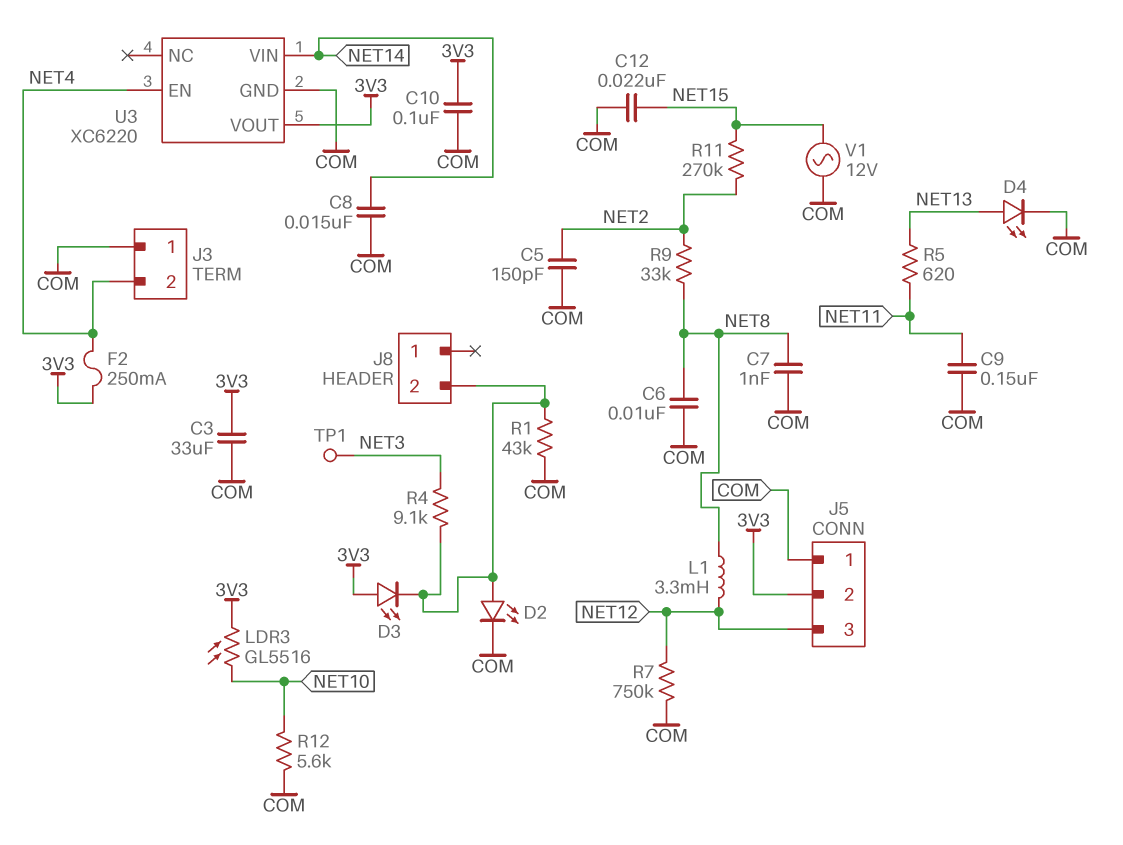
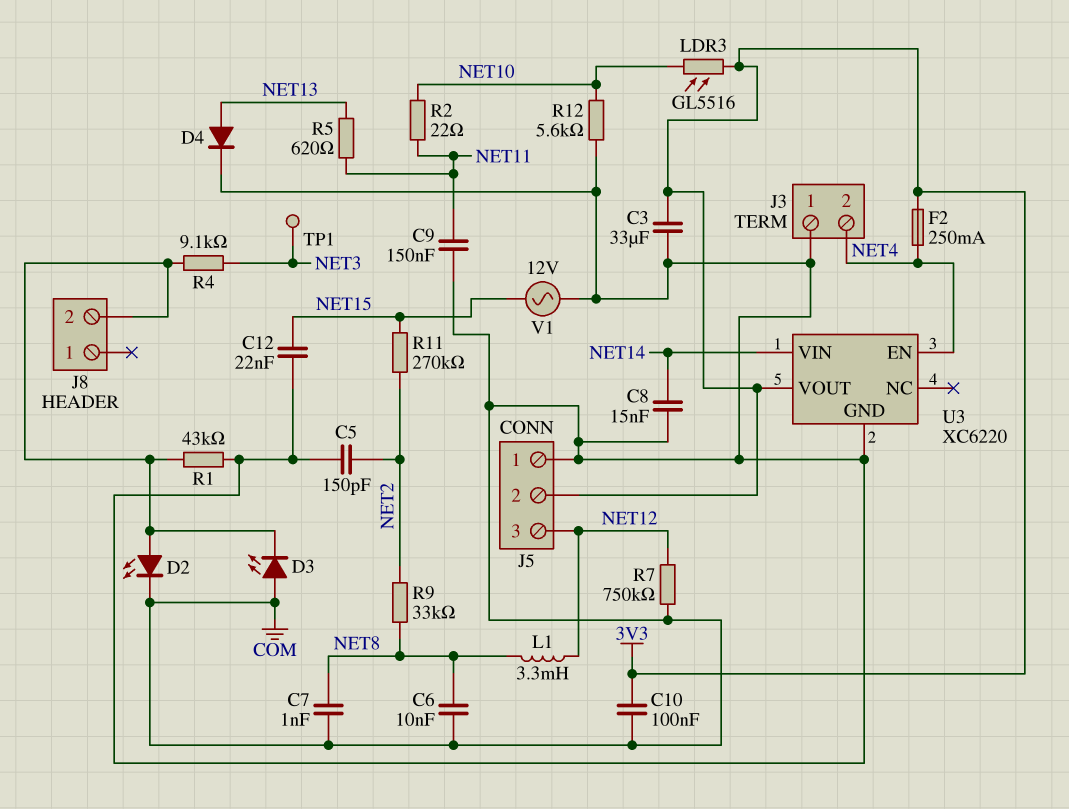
D3: LED (A 3V3, K J8/2) -> LED (A COM, K J8/2)
D4: LED (A NET13, K COM) -> diode (A NET13, K COM)
R2: none -> 22 (NET10, NET11)

